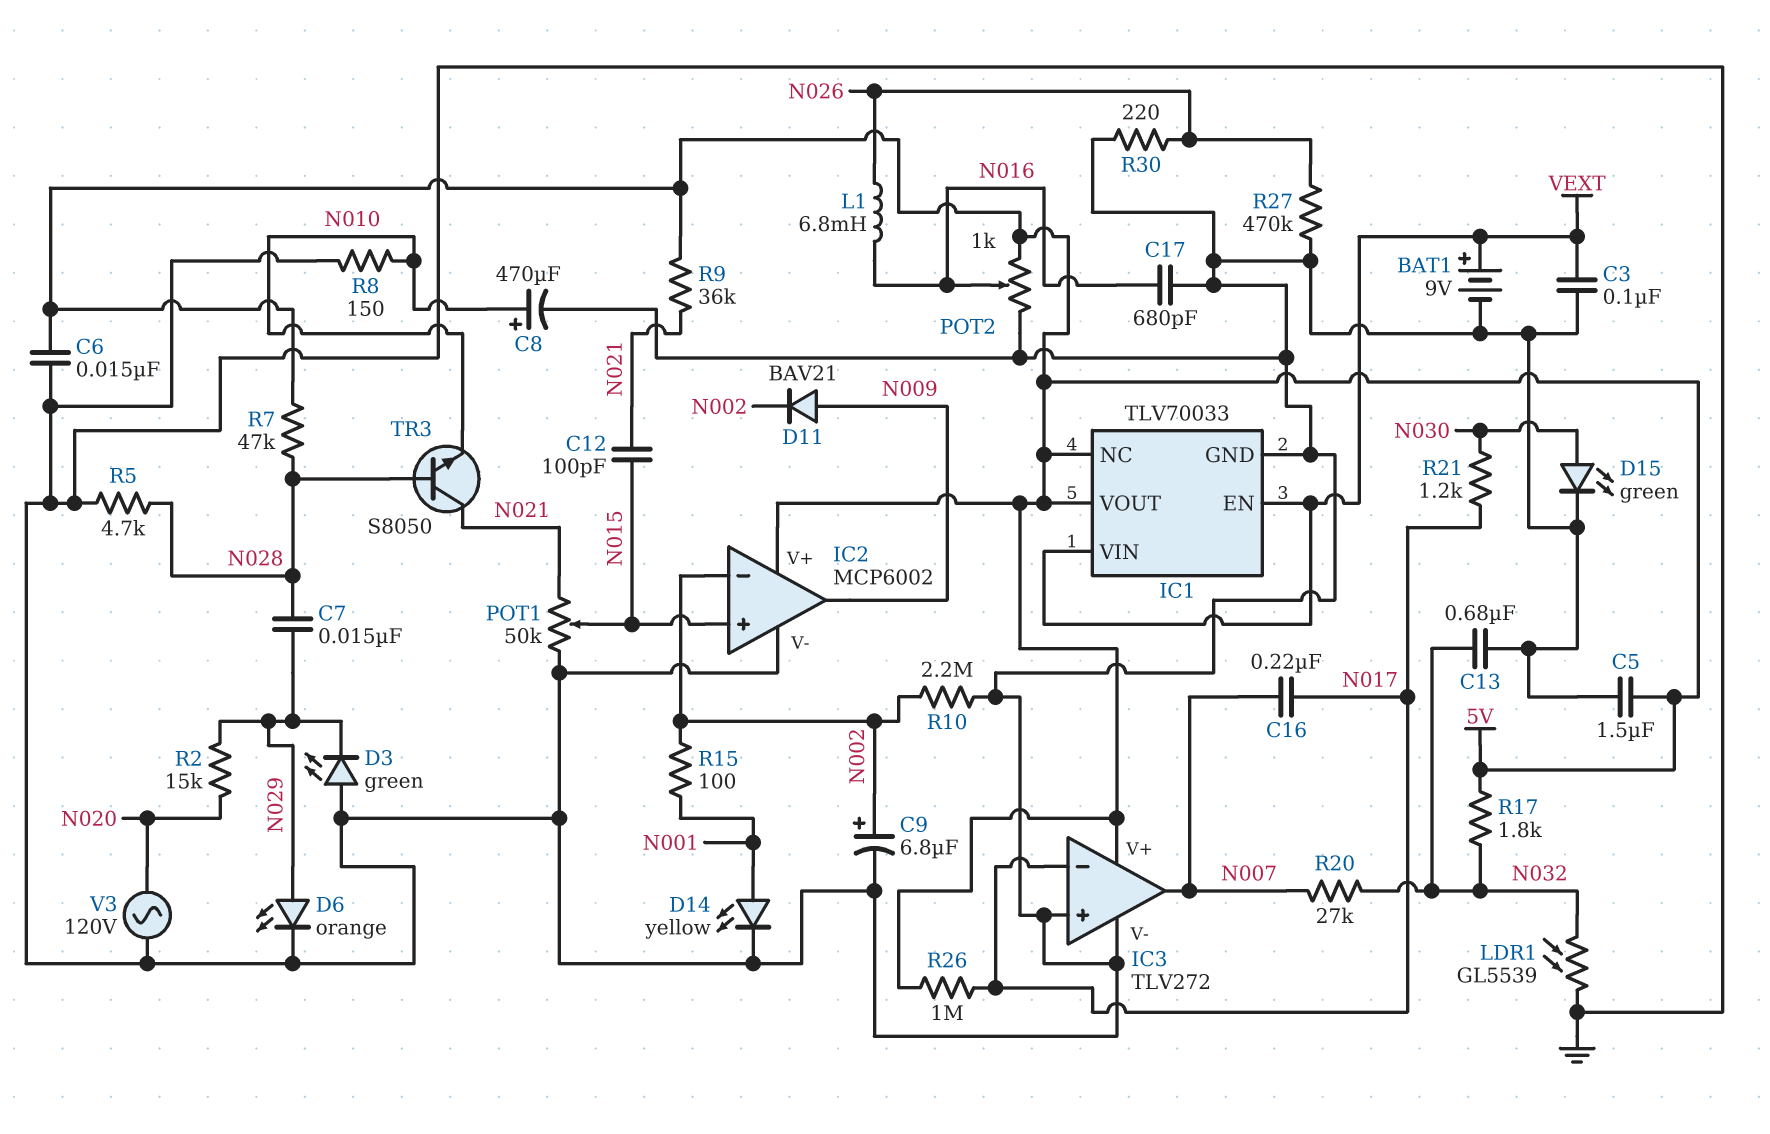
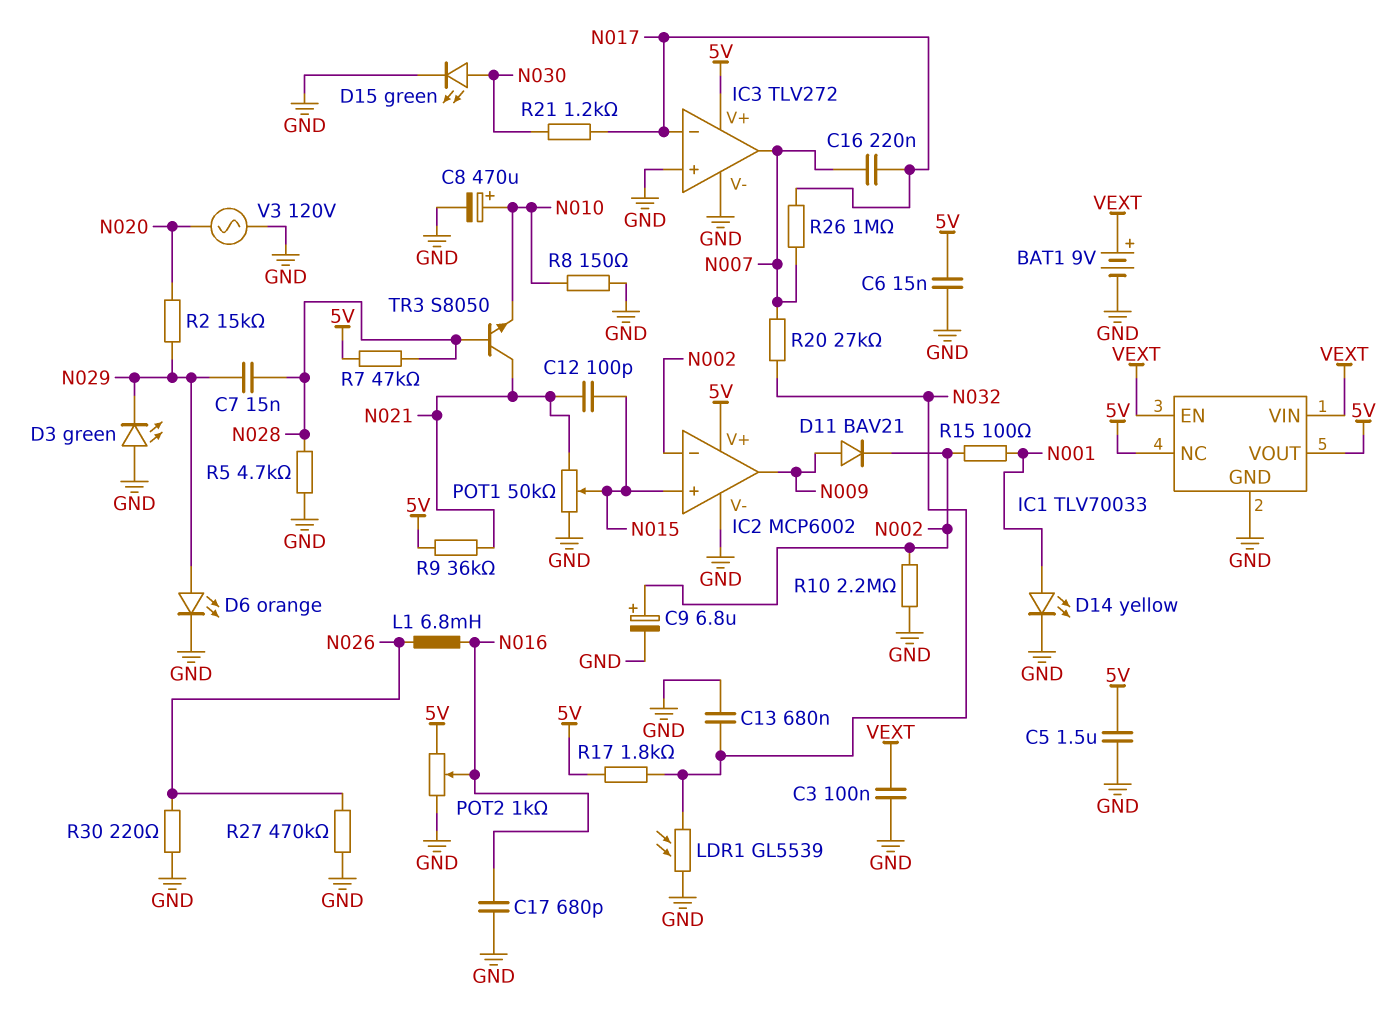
R26: 1M (5V, N017) -> 1M (N007, N017)

